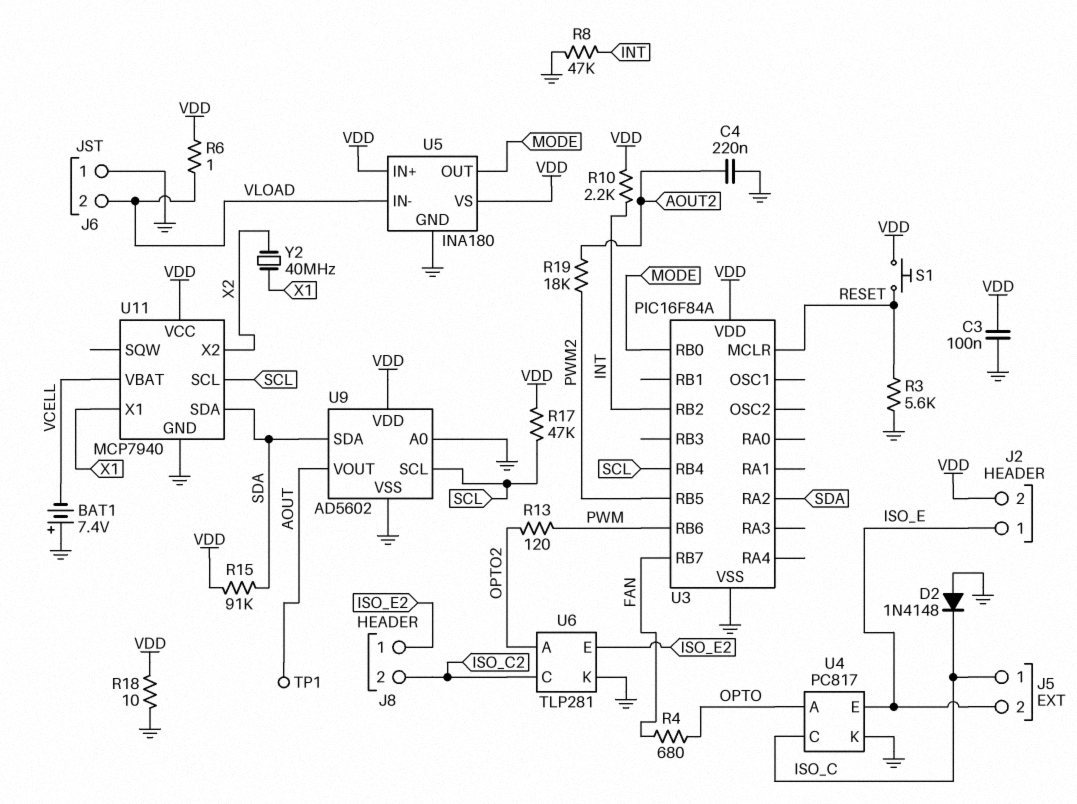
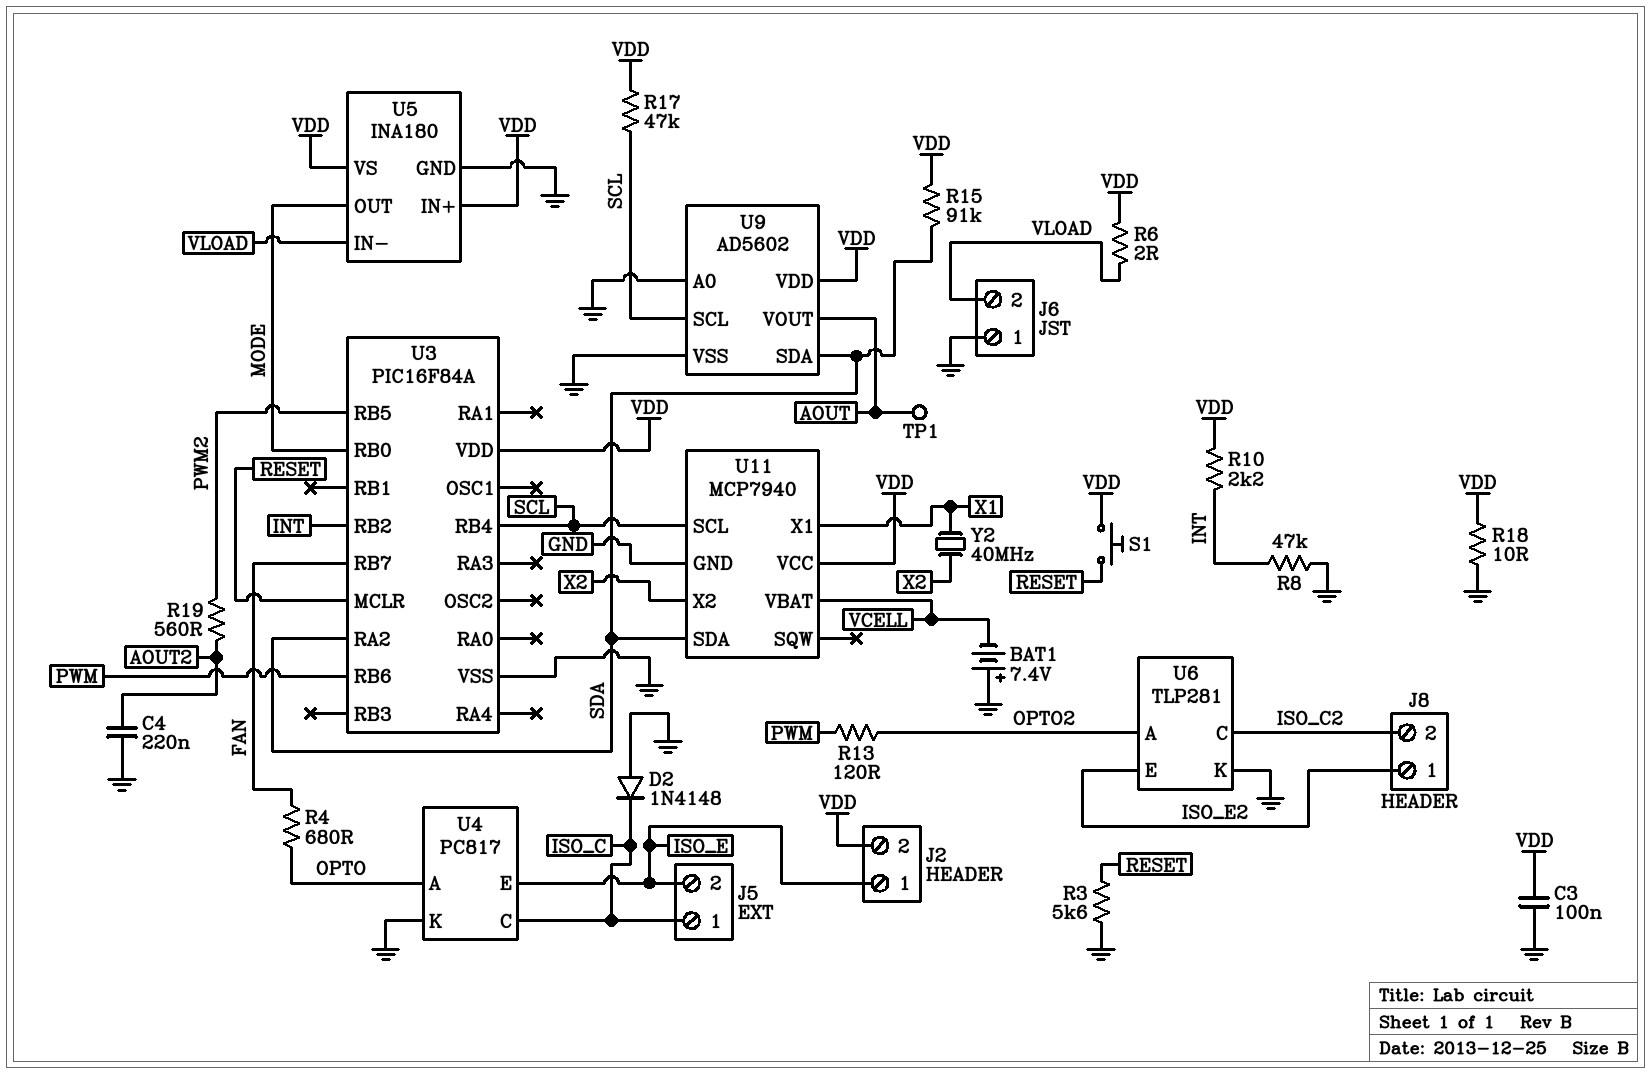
R6: 1 (VDD, VLOAD) -> 2 (VDD, VLOAD)
R19: 18k (AOUT2, PWM2) -> 560 (AOUT2, PWM2)

